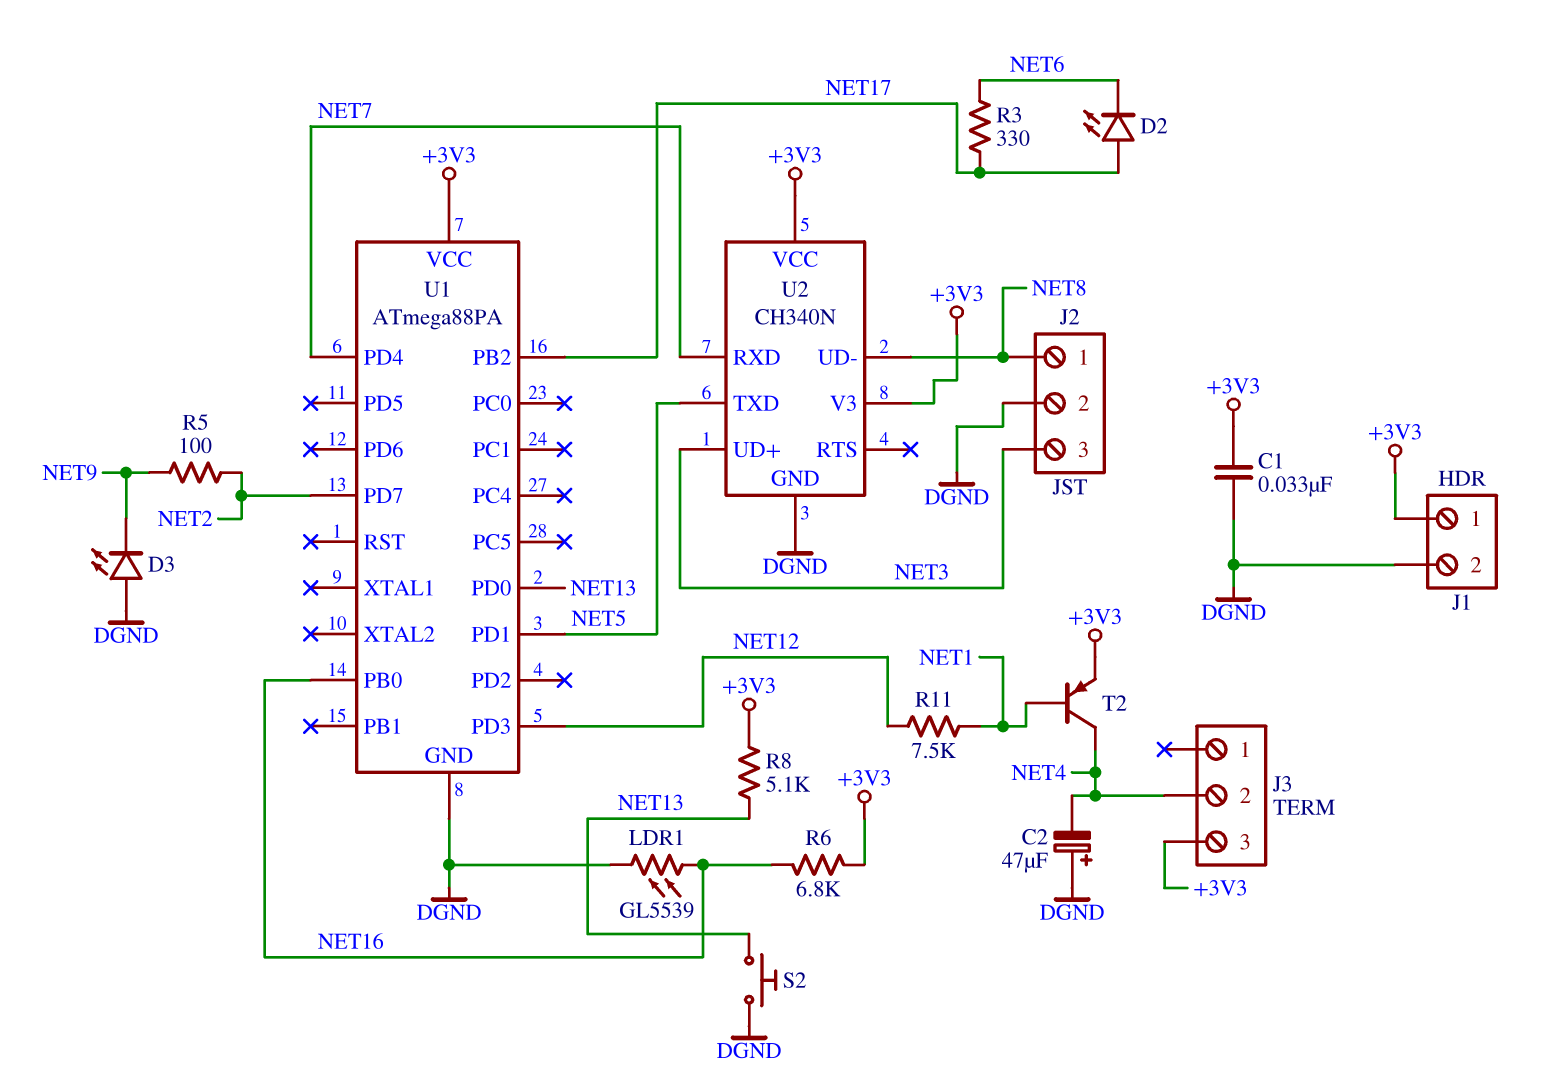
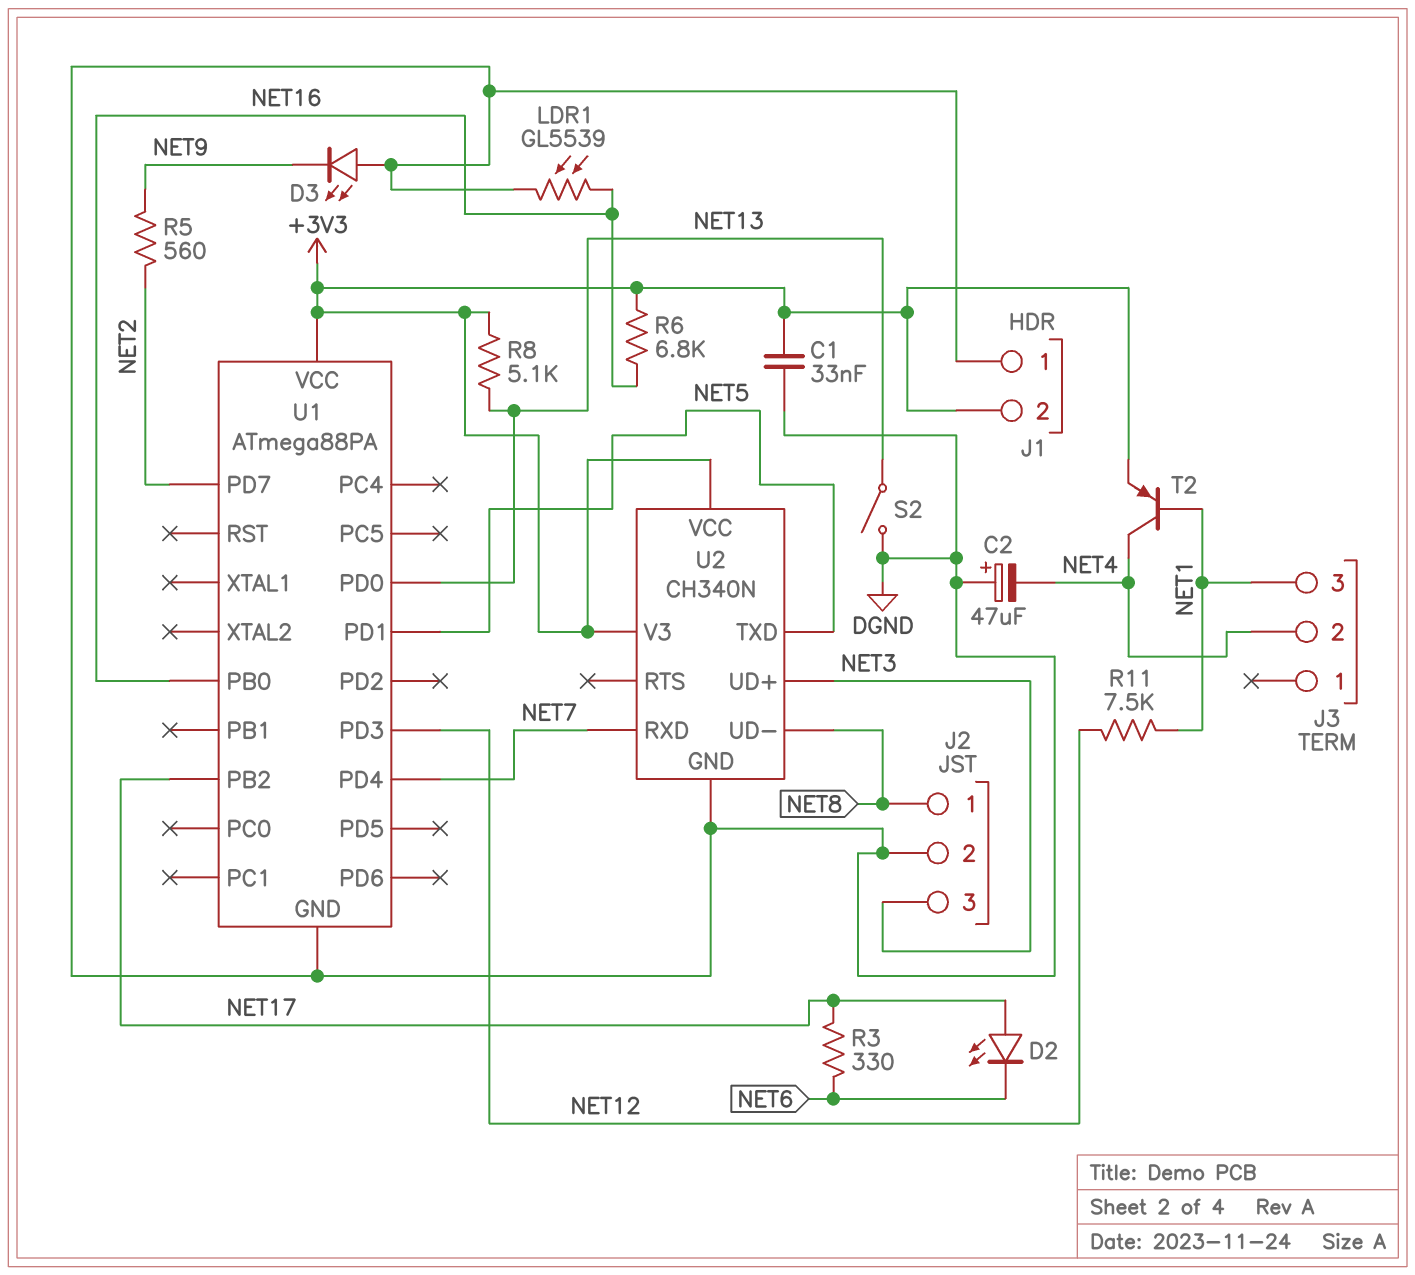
J1 pin 1: +3V3 -> DGND
J1 pin 2: DGND -> +3V3
J3 pin 3: +3V3 -> NET1
R5: 100 (NET2, NET9) -> 560 (NET2, NET9)
S2: button (DGND, NET13) -> switch (DGND, NET13)

